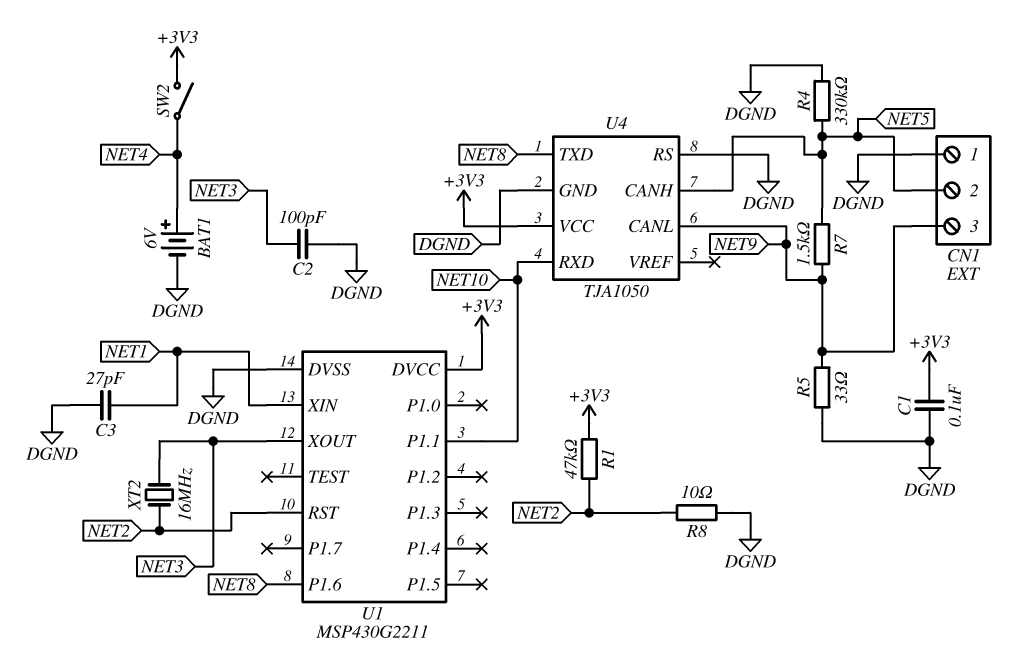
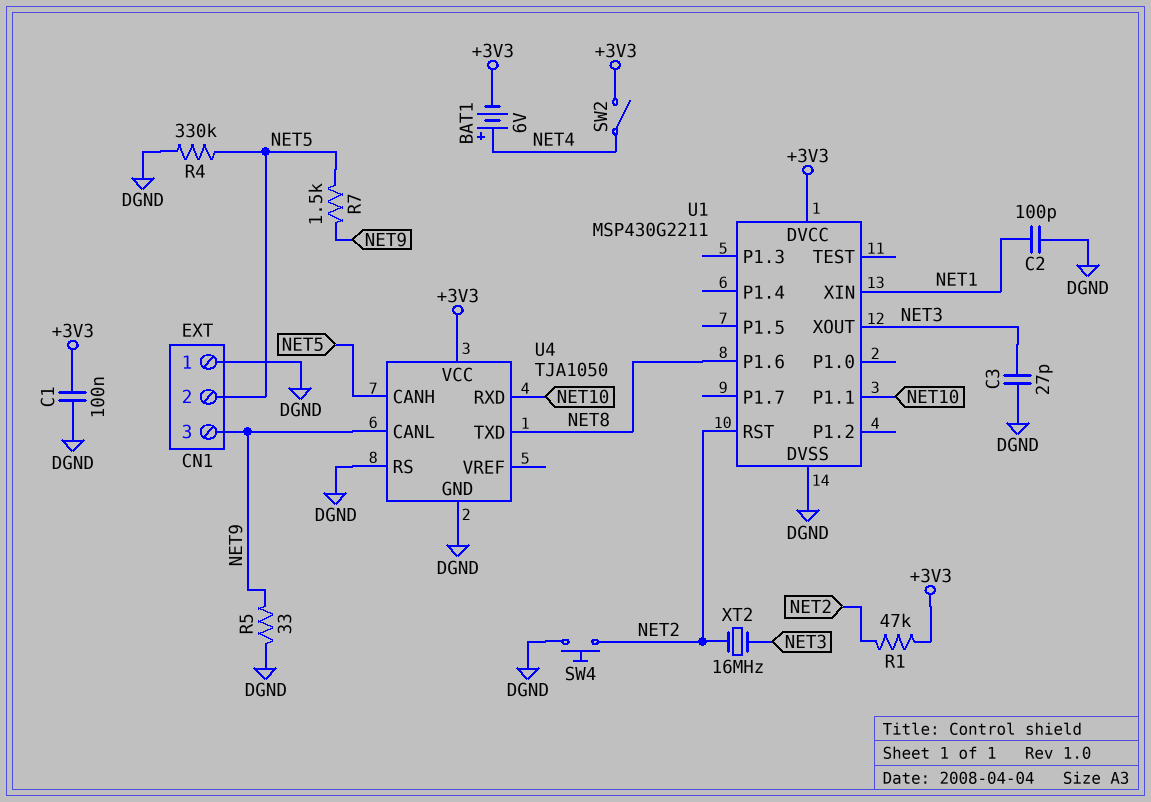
BAT1: 6V (plus NET4, minus DGND) -> 6V (plus NET4, minus +3V3)
C2: 100pF (DGND, NET3) -> 100pF (DGND, NET1)
C3: 27pF (DGND, NET1) -> 27pF (DGND, NET3)
R8: 10 (DGND, NET2) -> none
SW4: none -> button (DGND, NET2)

